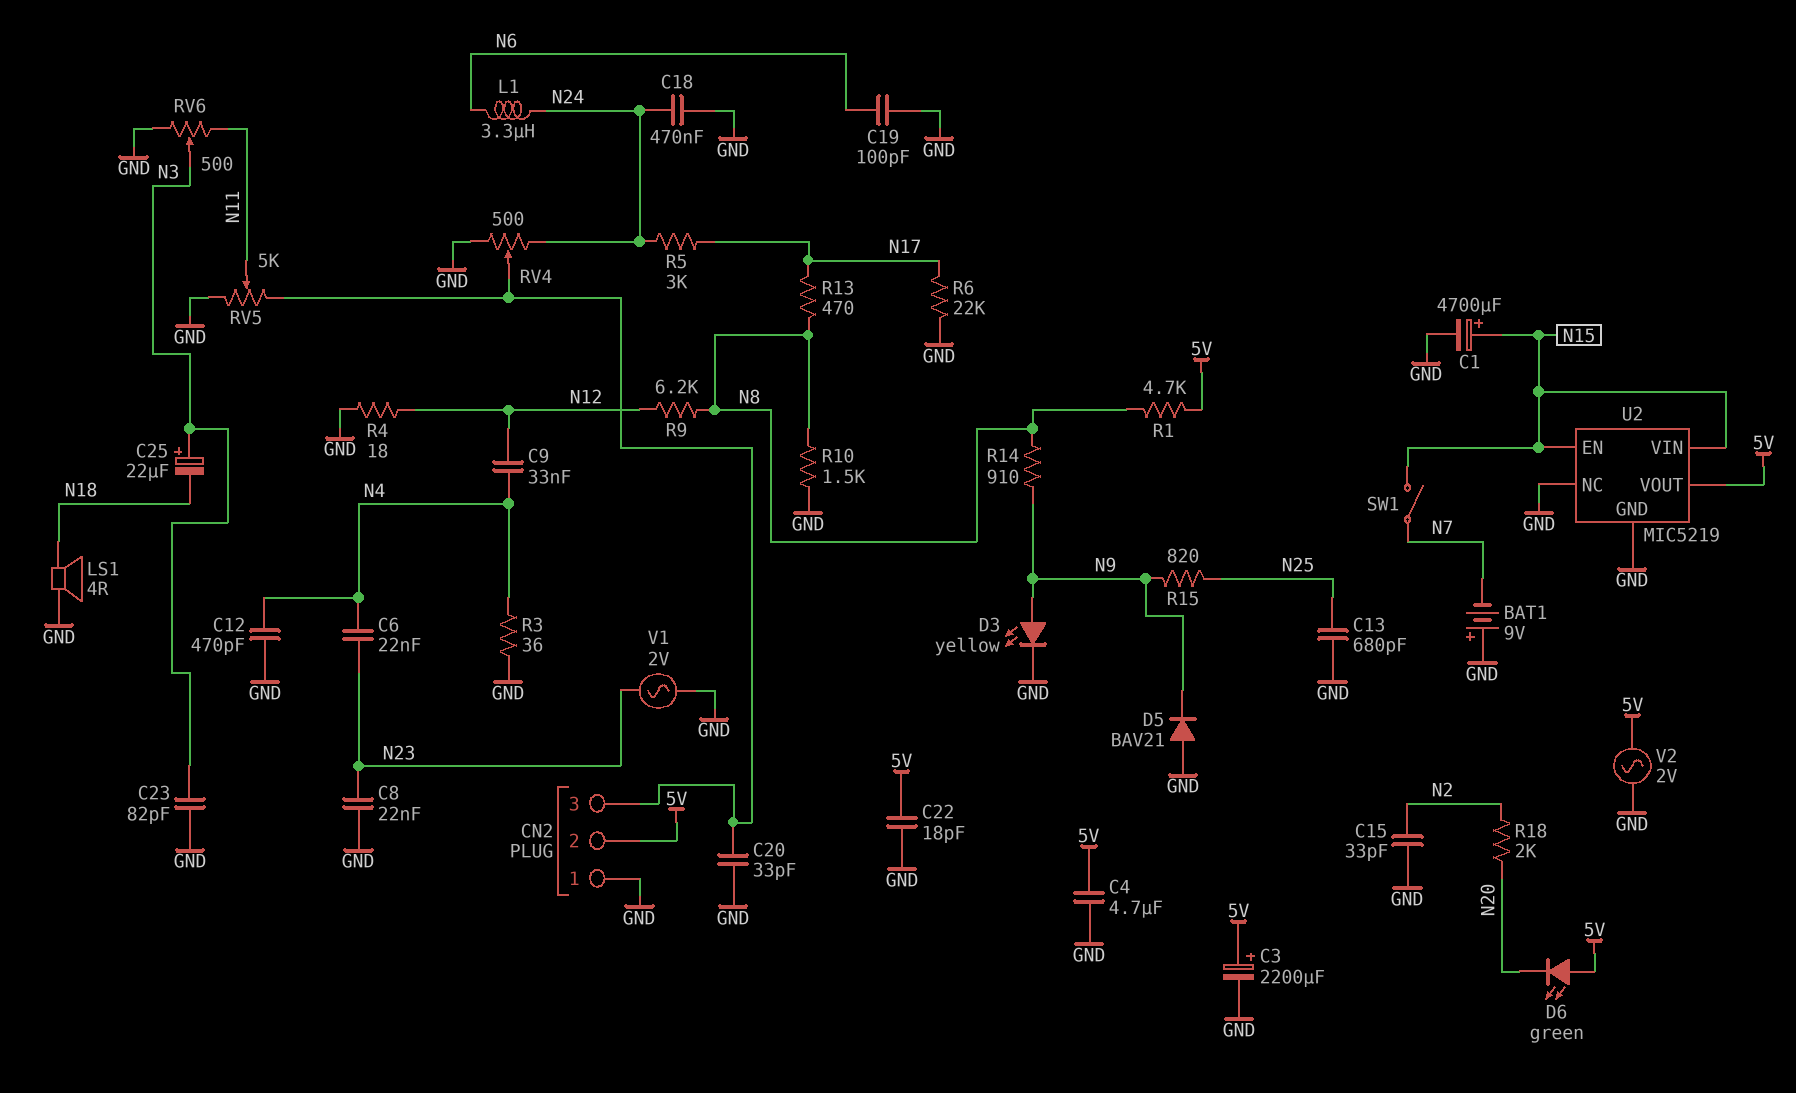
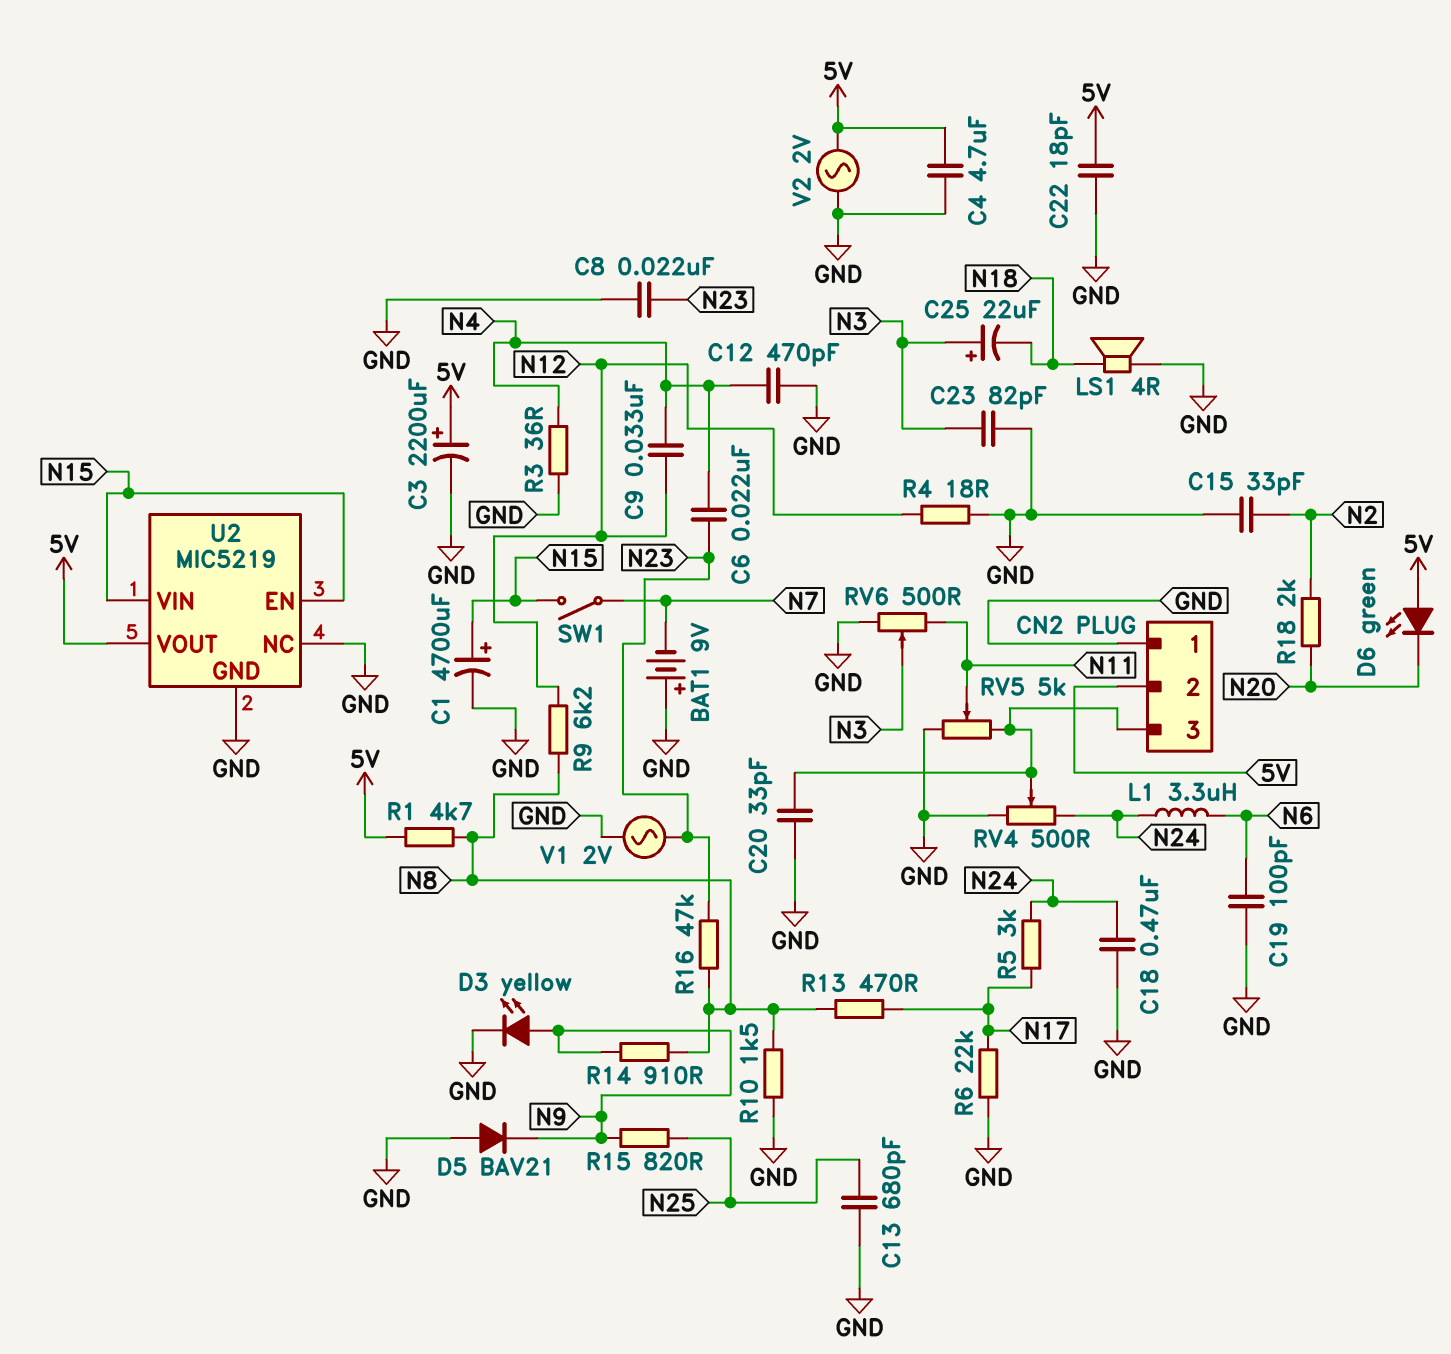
R16: none -> 47k (N8, N23)

